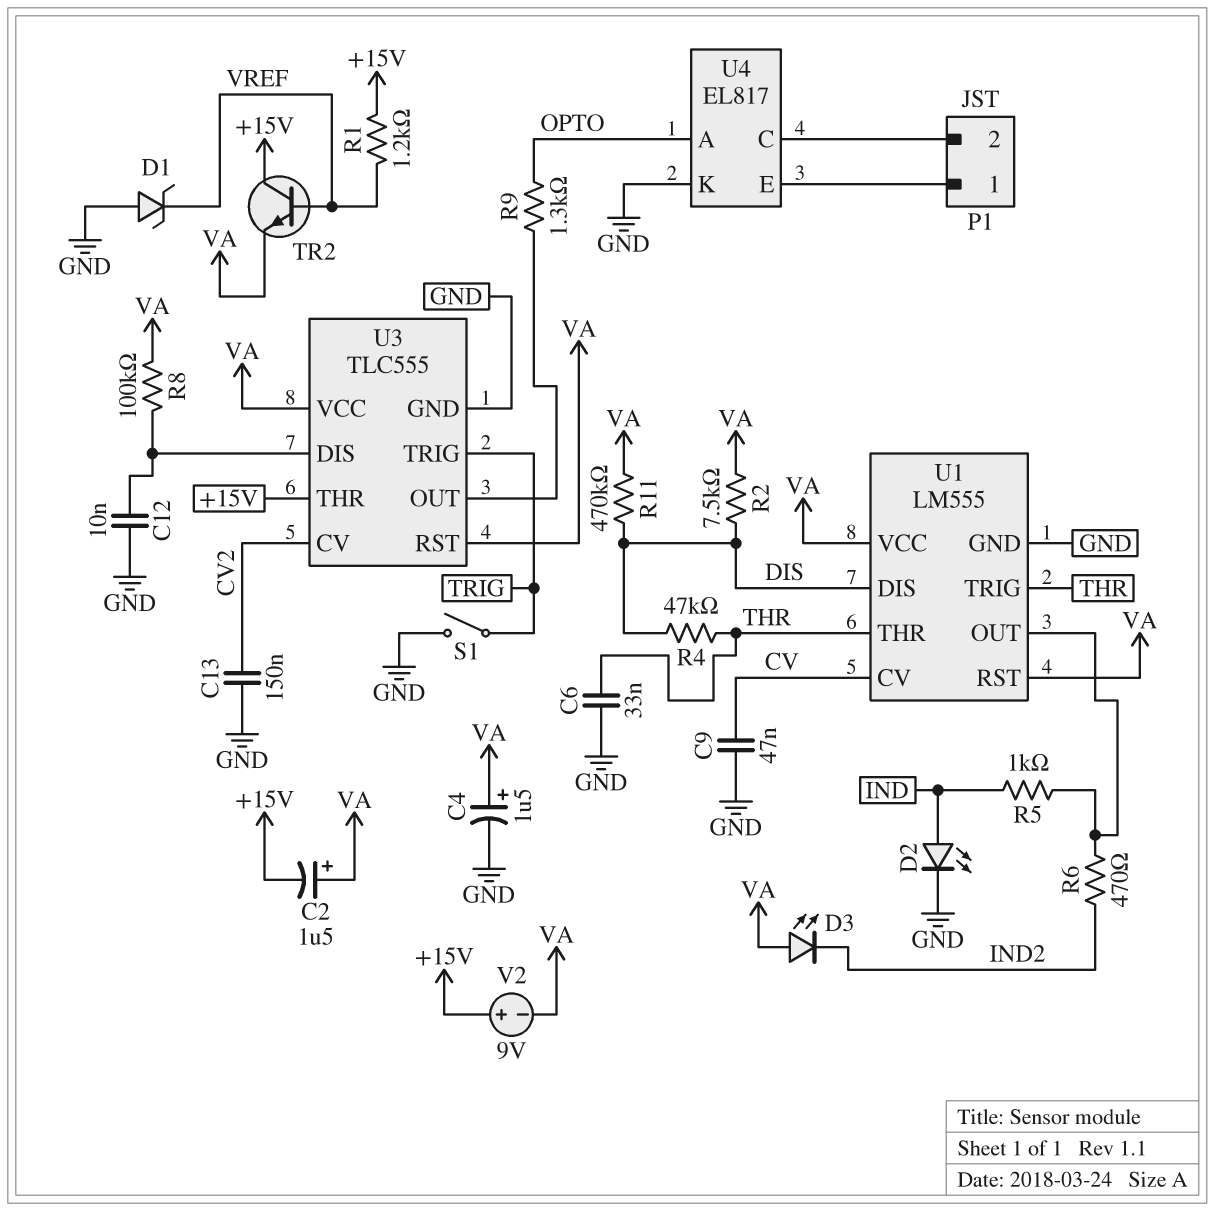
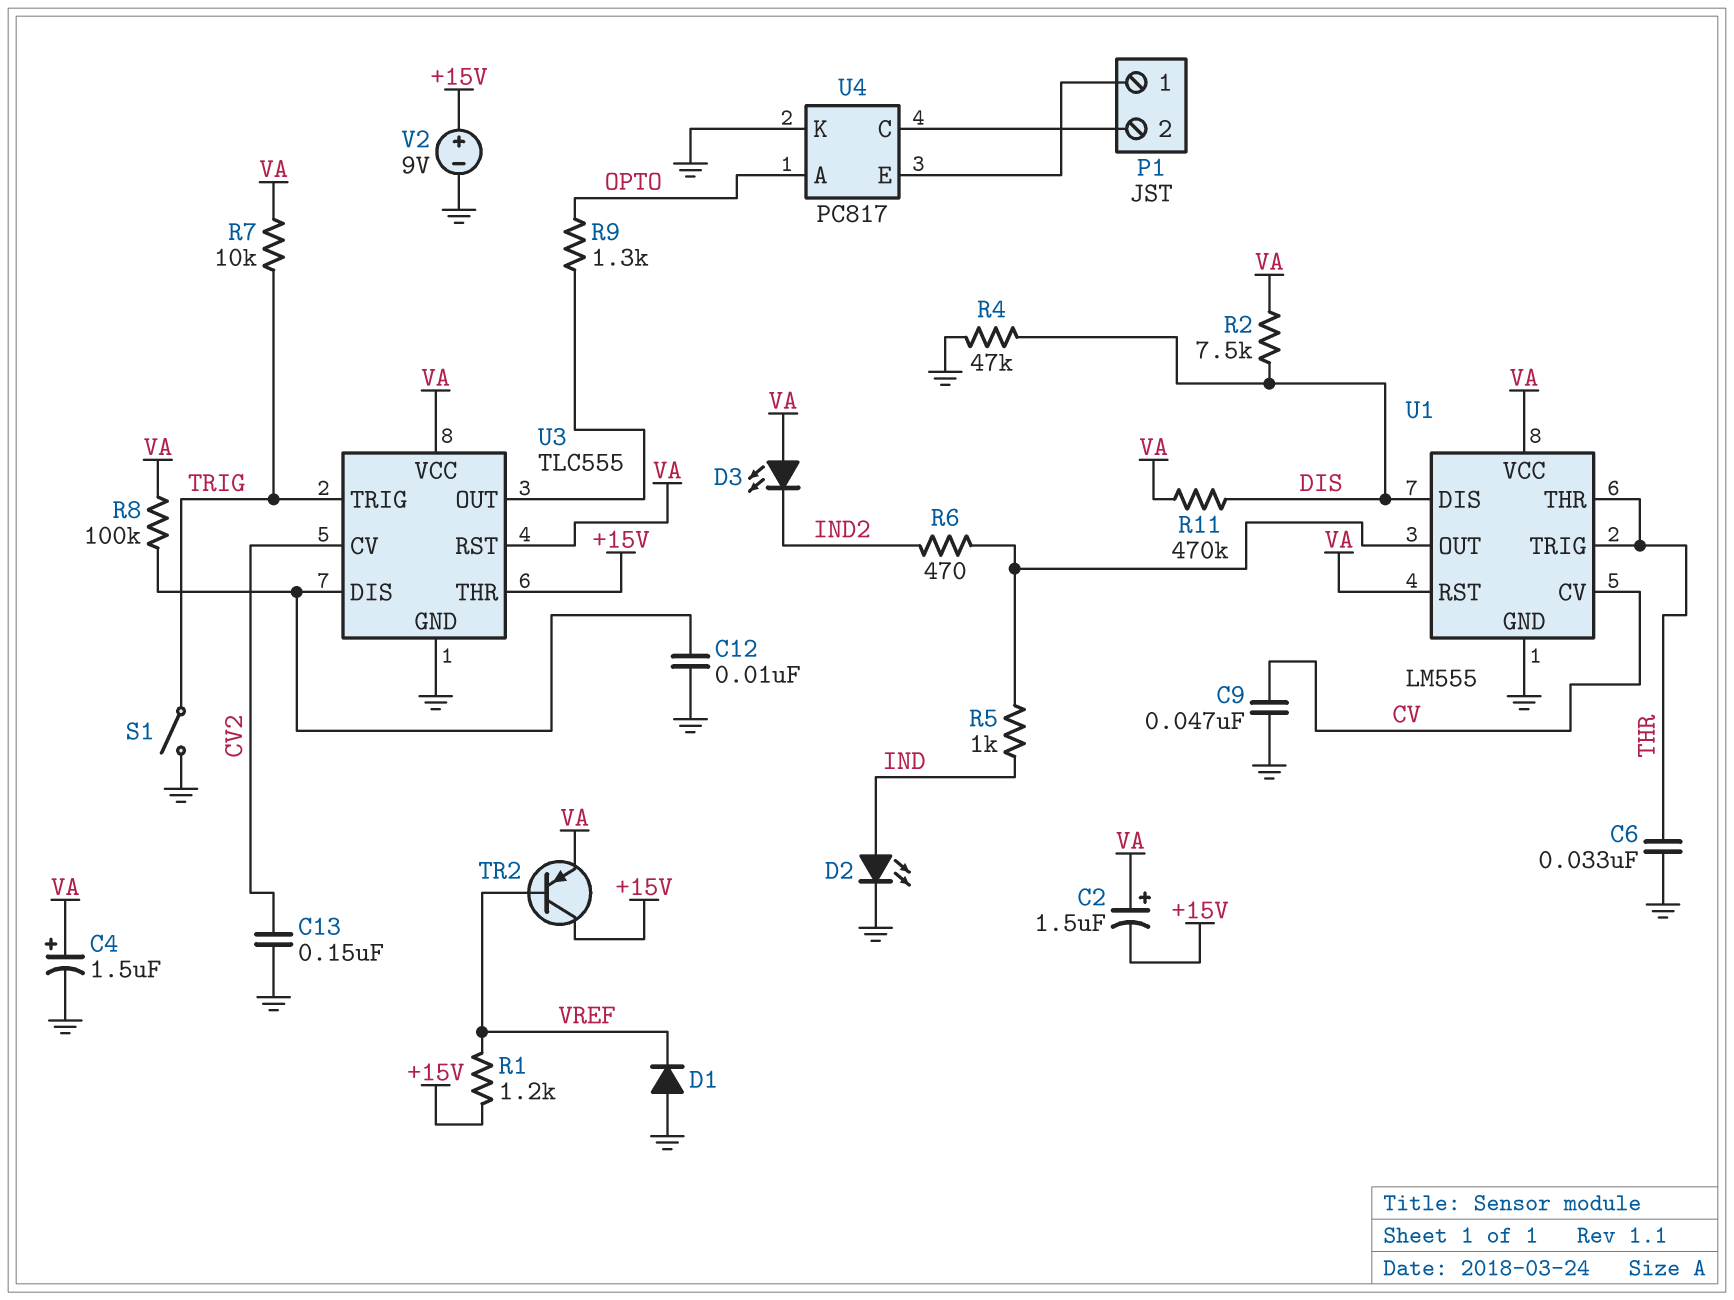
D1: zener (A GND, K VREF) -> diode (A GND, K VREF)
R4: 47k (DIS, THR) -> 47k (DIS, GND)
R7: none -> 10k (TRIG, VA)
TR2: NPN (B VREF, C +15V, E VA) -> PNP (B VREF, C +15V, E VA)
U4: EL817 -> PC817
V2: 9V (plus +15V, minus VA) -> 9V (plus +15V, minus GND)

